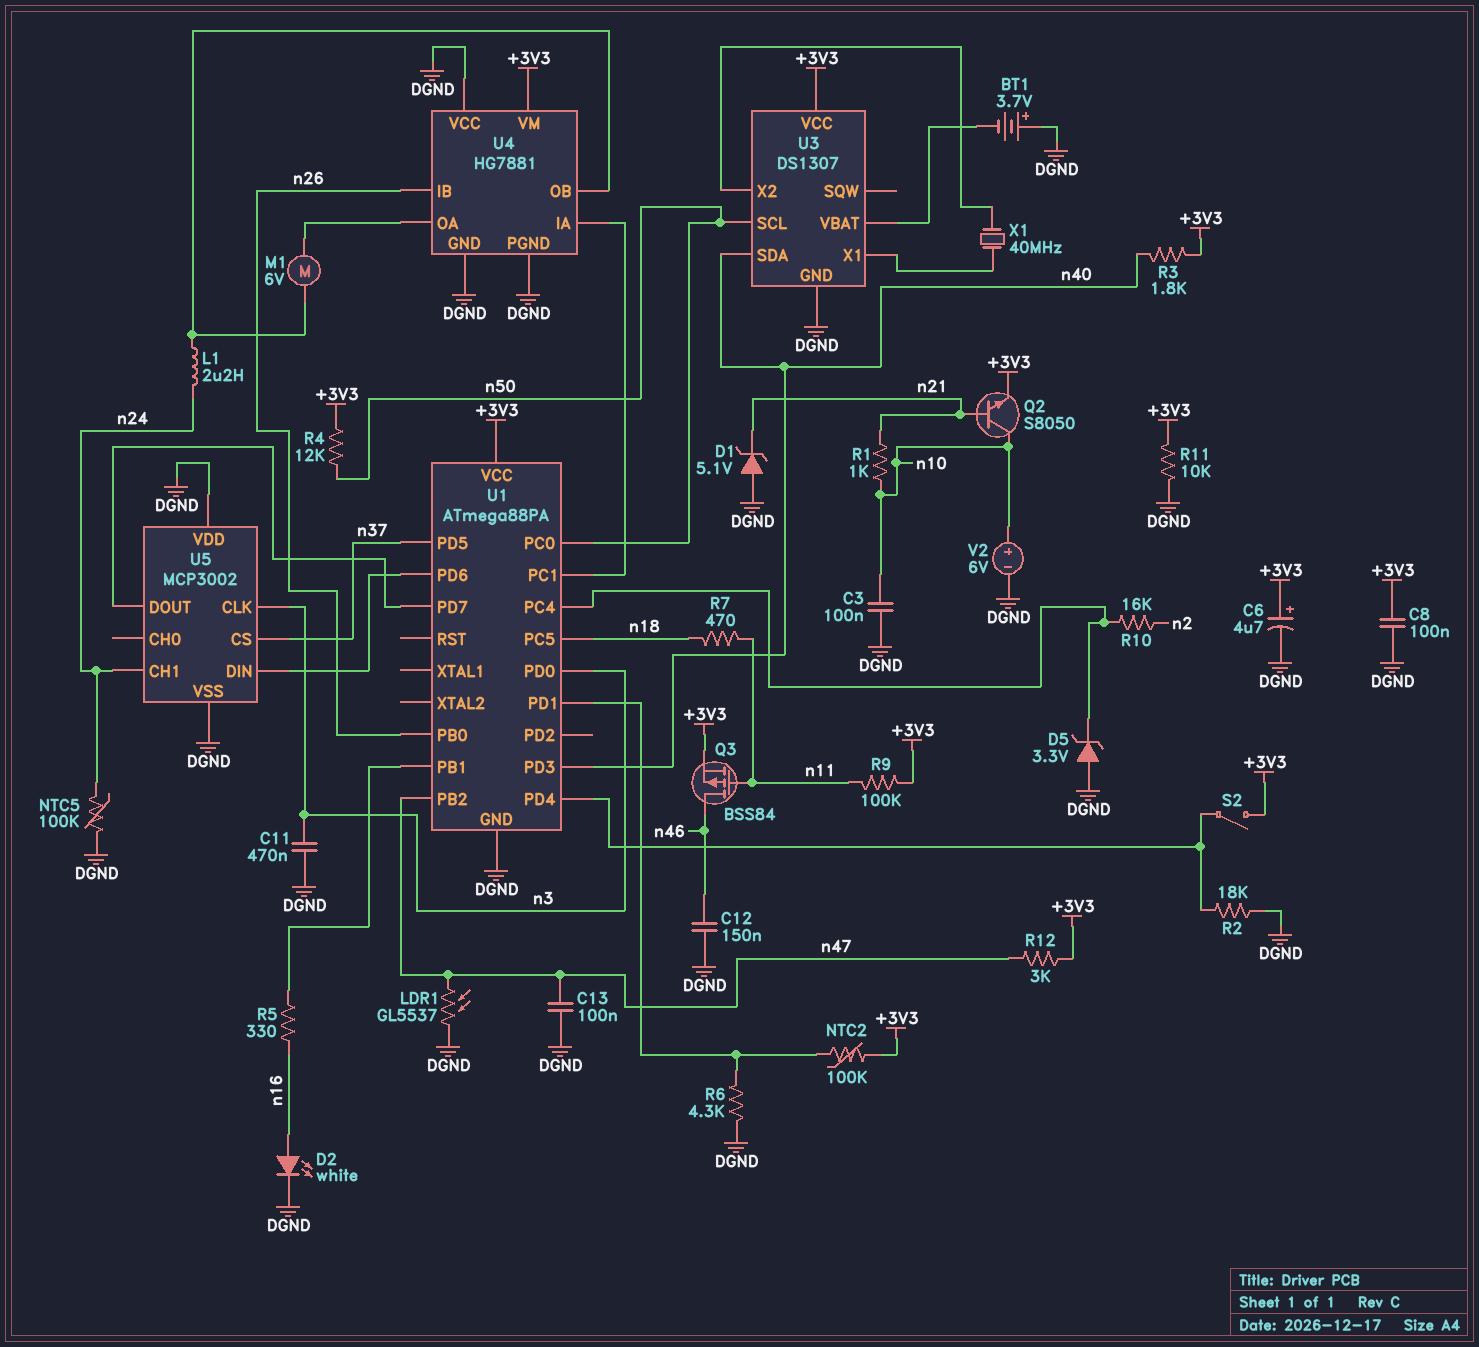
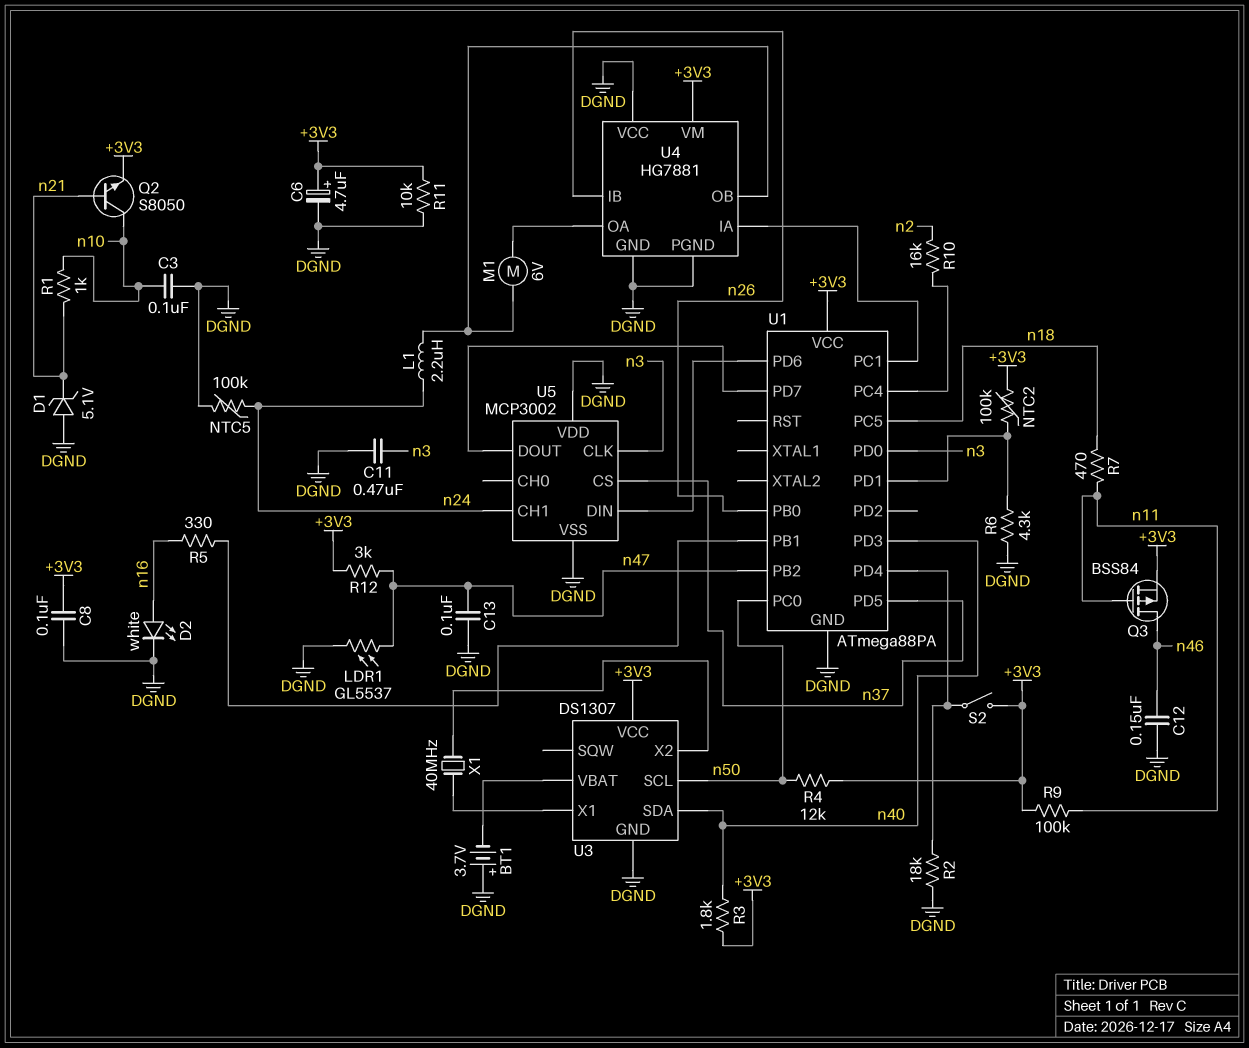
D5: zener 3.3V (A DGND, K U1/PC4) -> none
V2: 6V (plus n10, minus DGND) -> none

